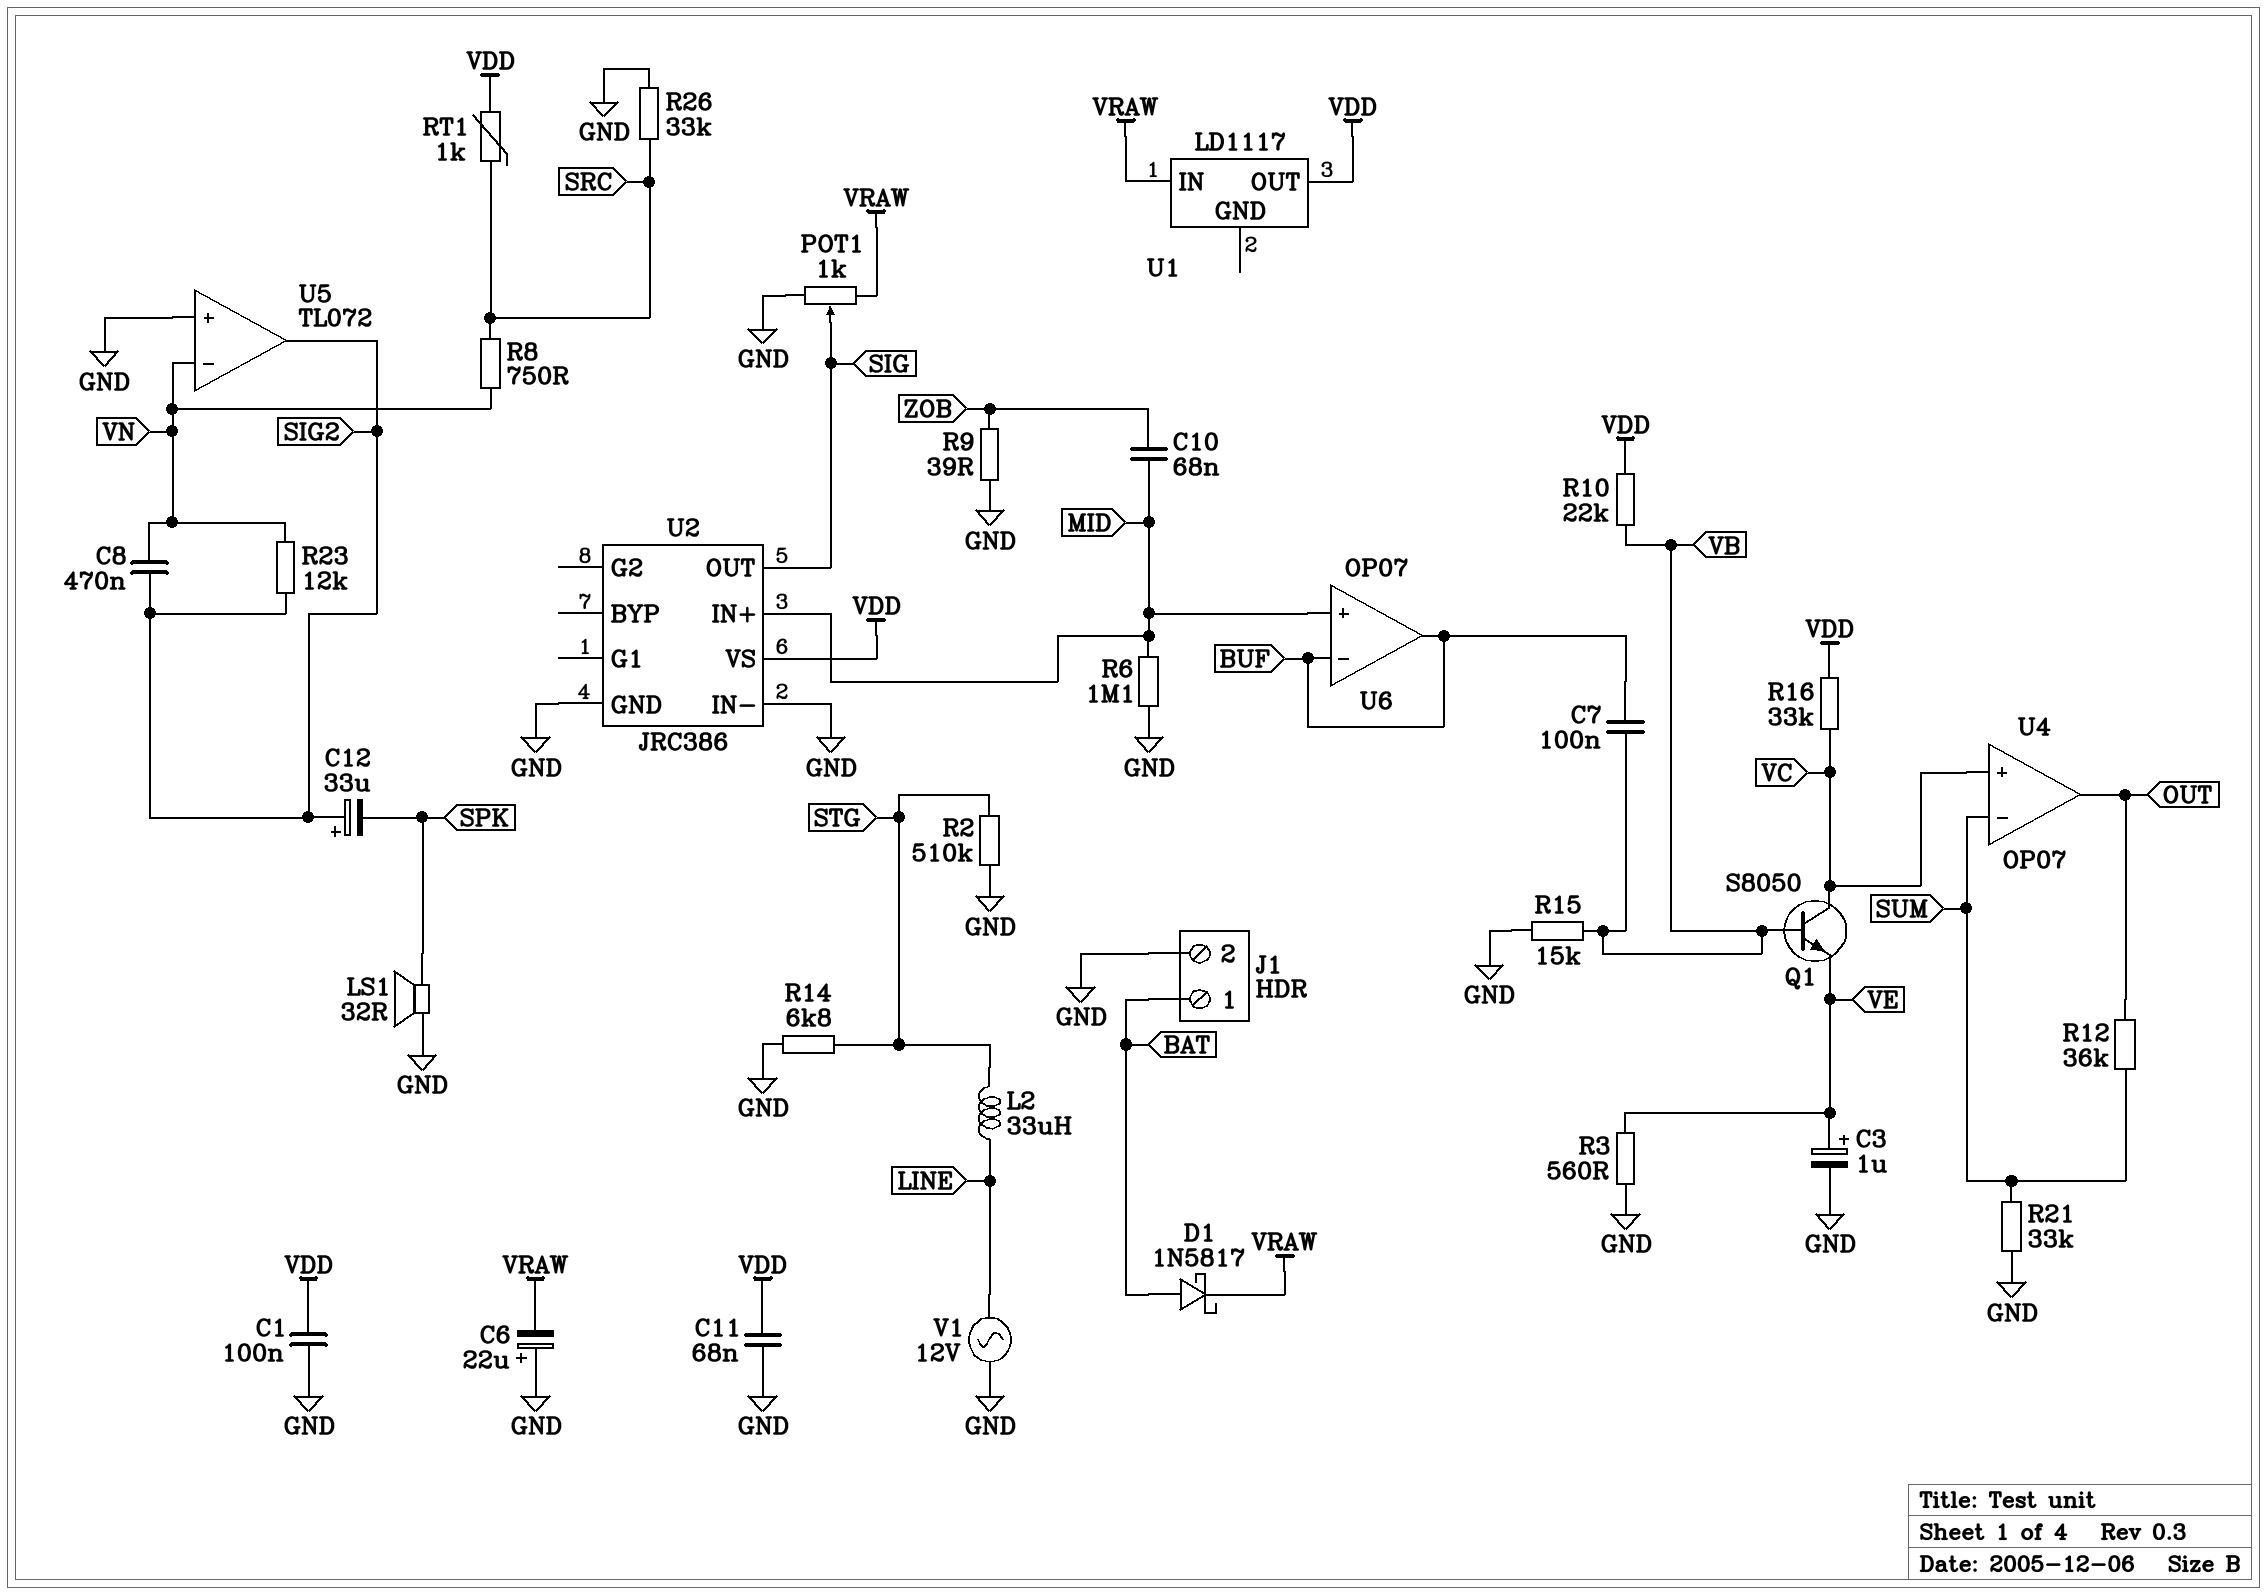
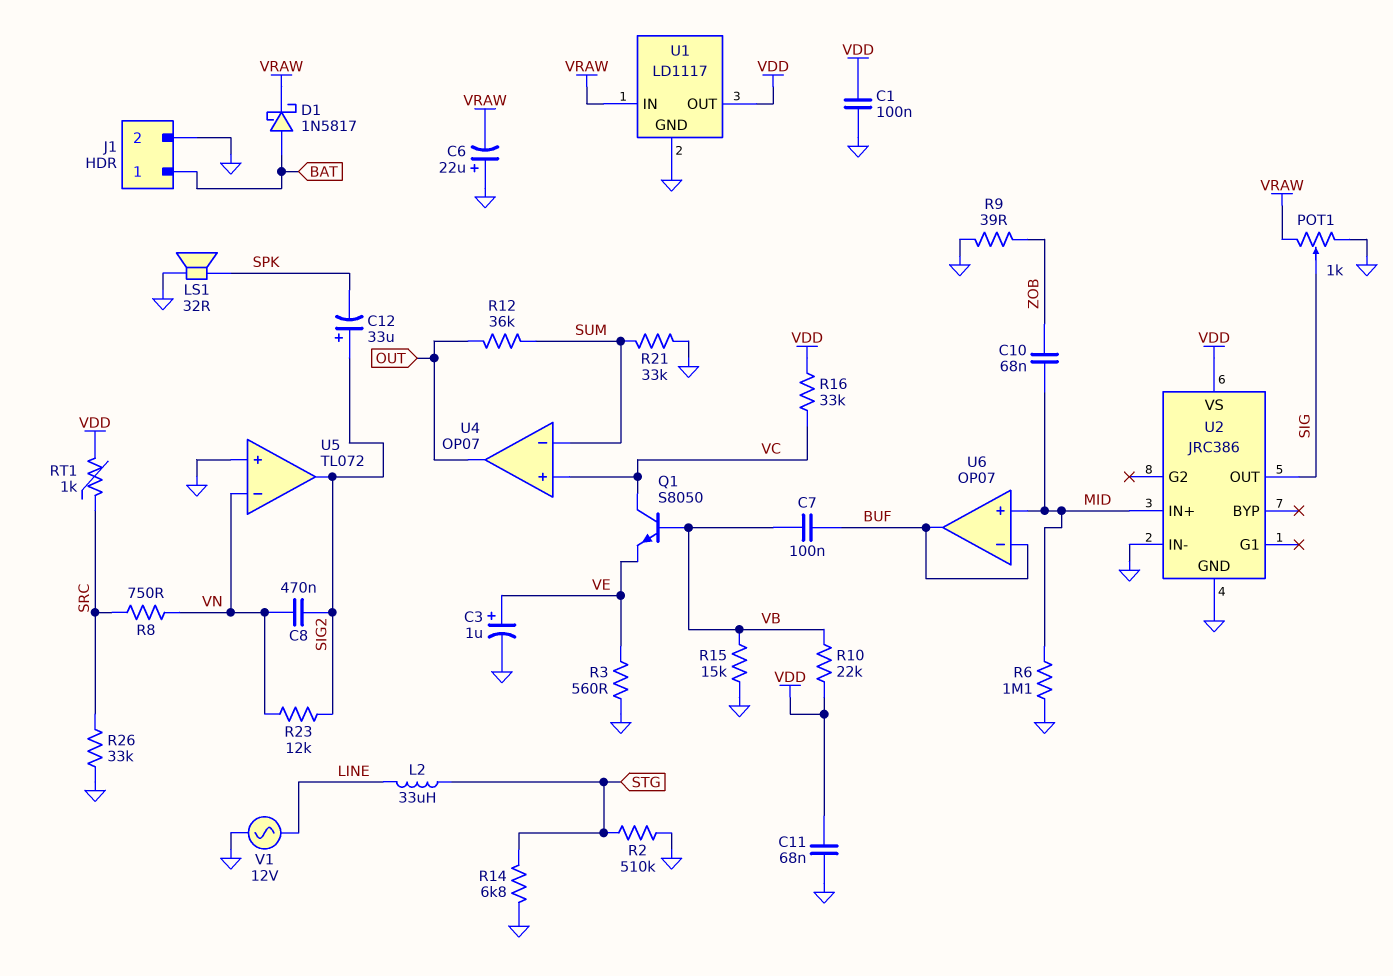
U1 pin GND: none -> GND

